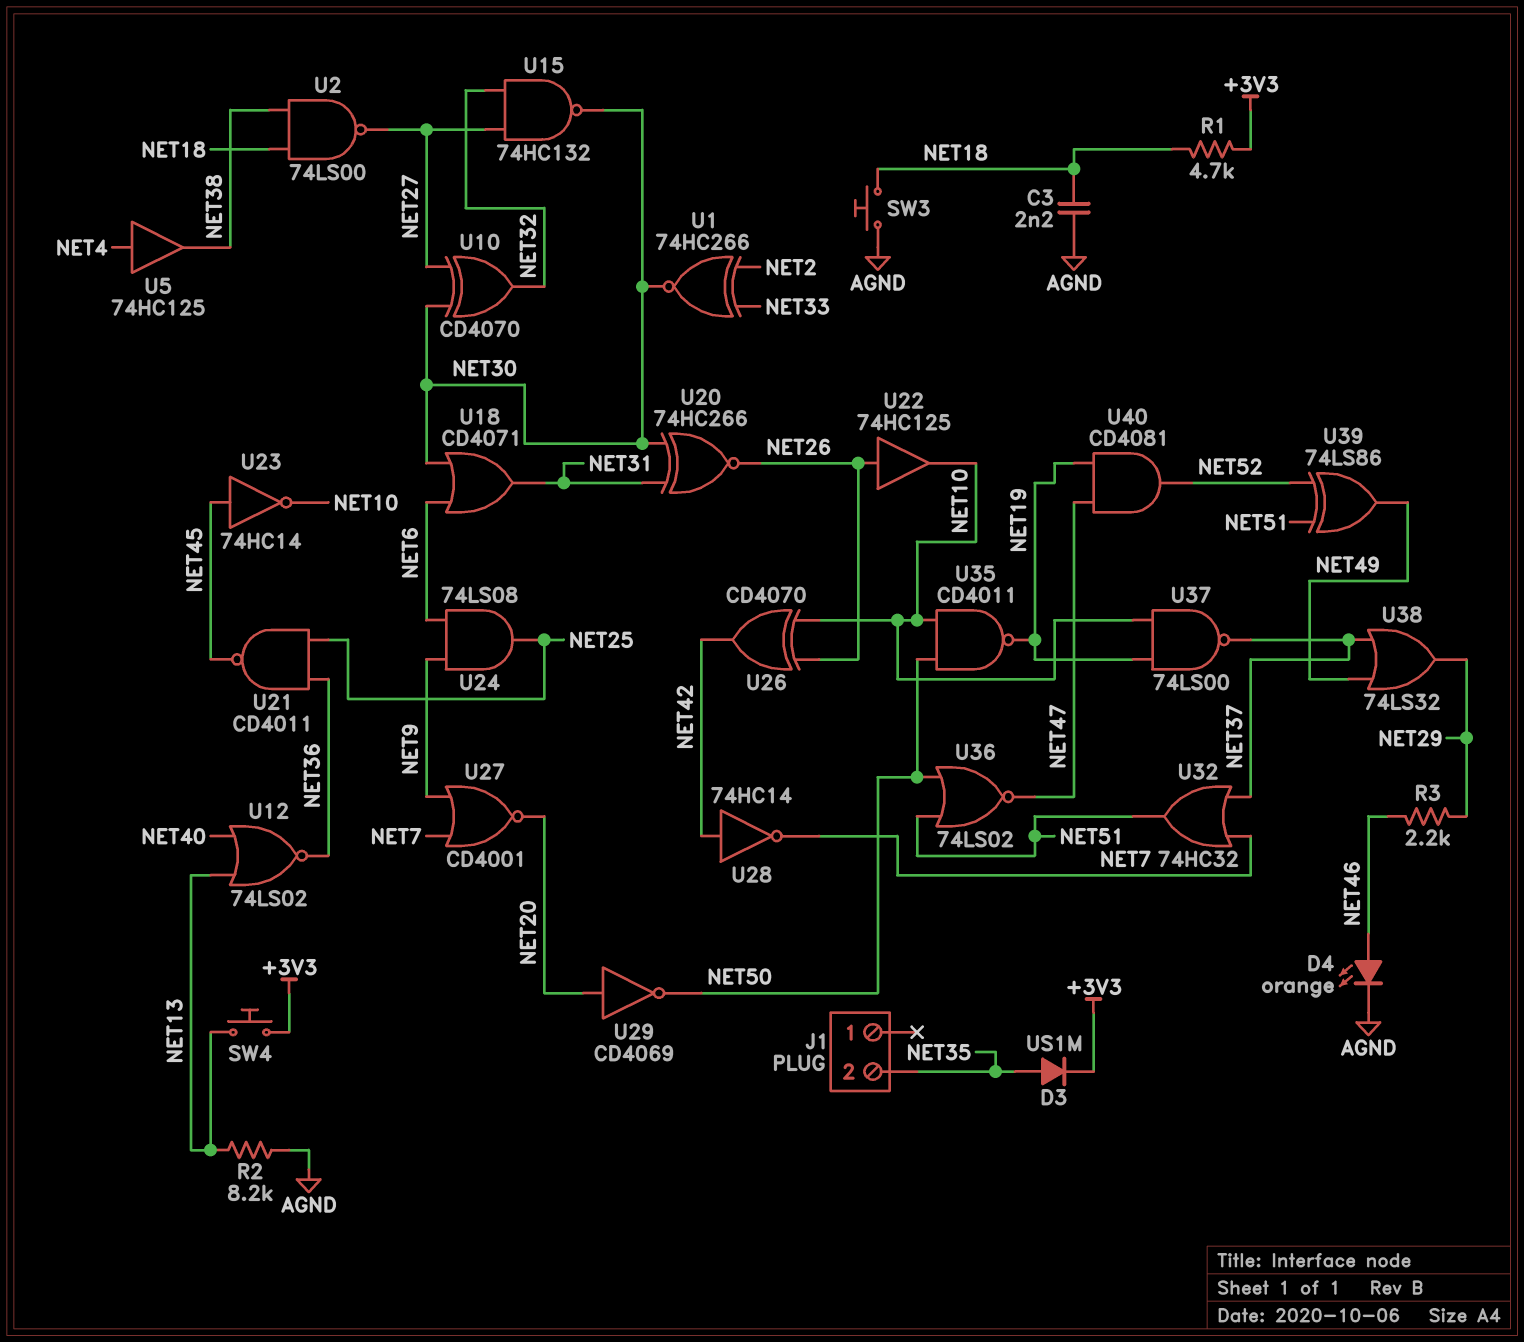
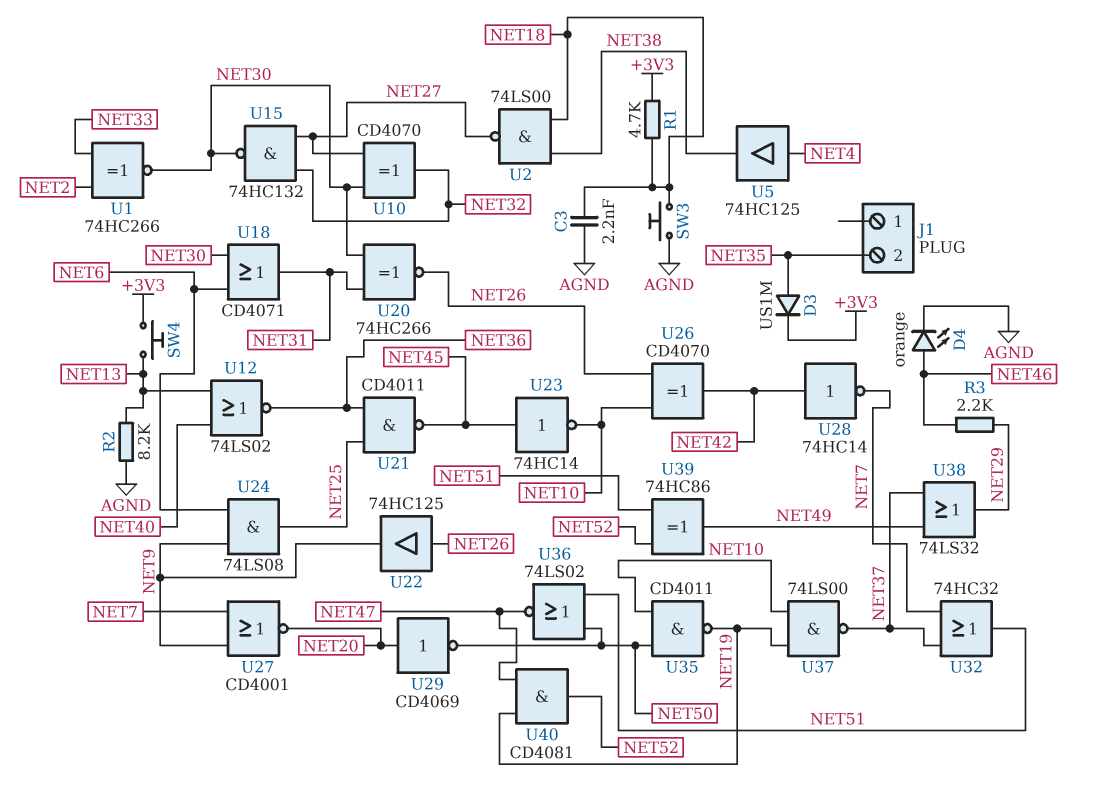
U22: buffer 74HC125 (in NET26, out NET10) -> buffer 74HC125 (in NET26, out NET9)
U39: XOR 74LS86 (in NET51, in NET52, out NET49) -> XOR 74HC86 (in NET51, in NET52, out NET49)

